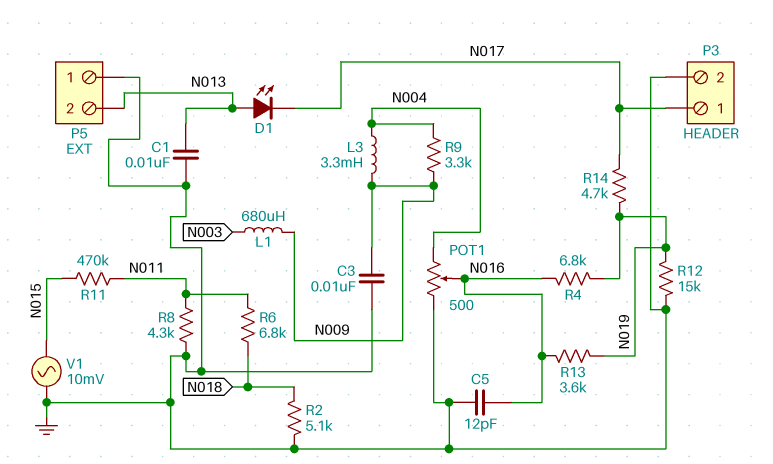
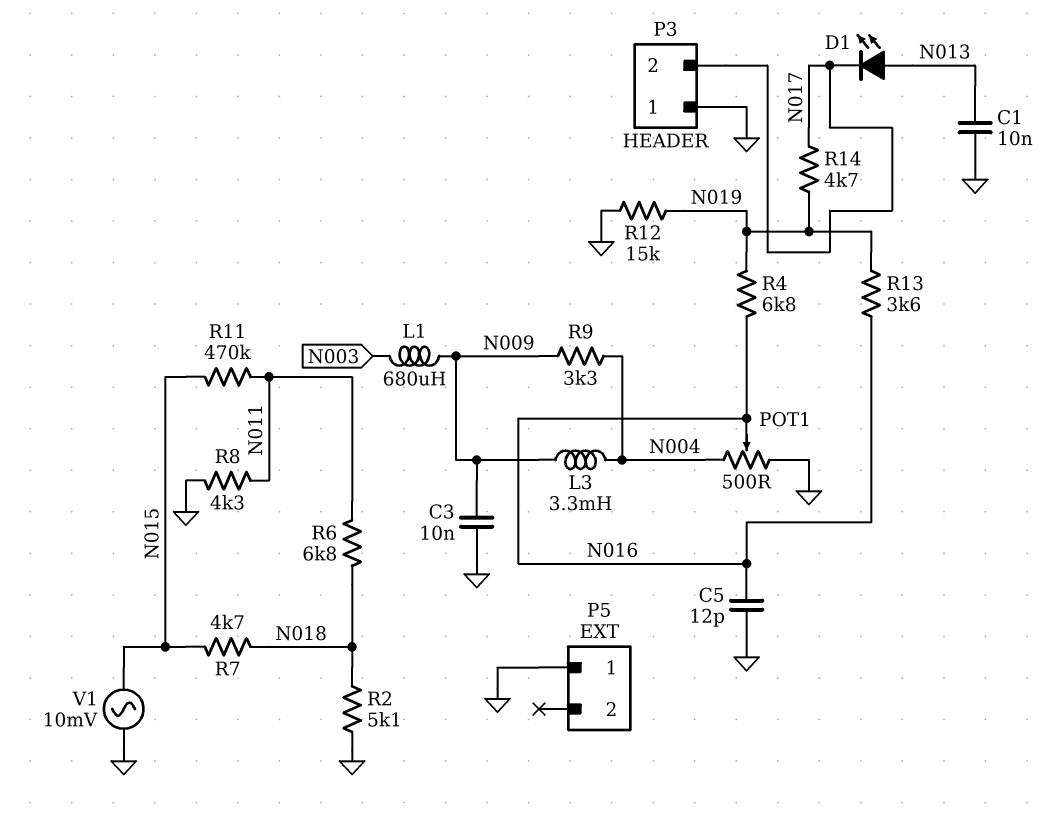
P3 pin 1: N017 -> GND
P3 pin 2: GND -> N017
P5 pin 2: N013 -> none
R7: none -> 4.7k (N015, N018)

